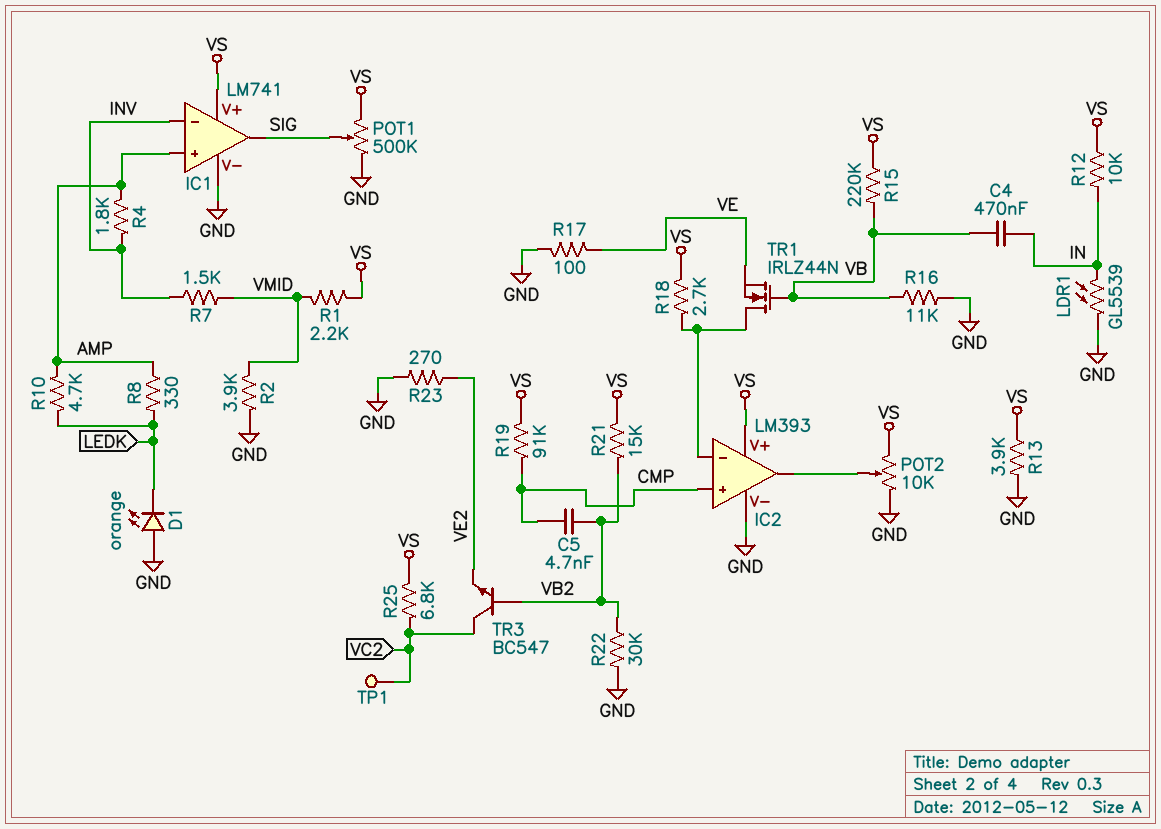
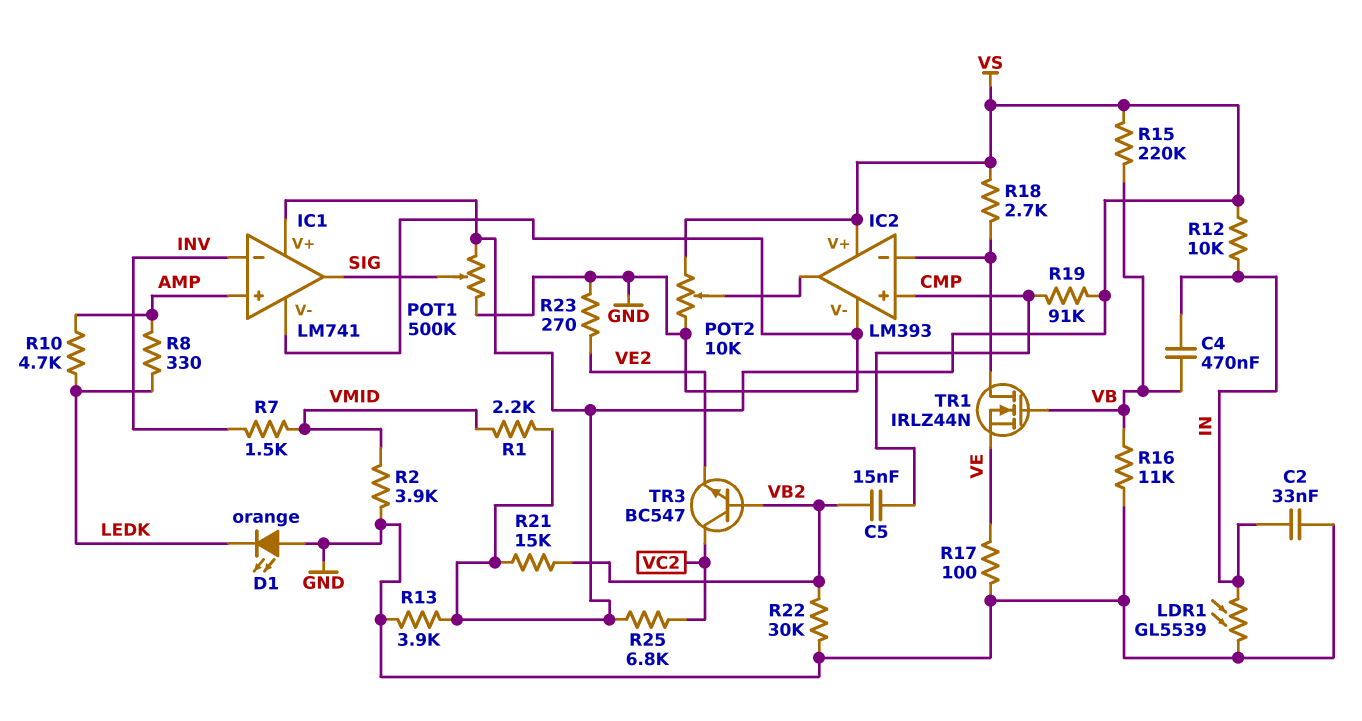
C2: none -> 33nF (GND, IN)
C5: 4.7nF (CMP, VB2) -> 15nF (CMP, VB2)
R4: 1.8k (AMP, INV) -> none
TP1: test point (VC2) -> none

